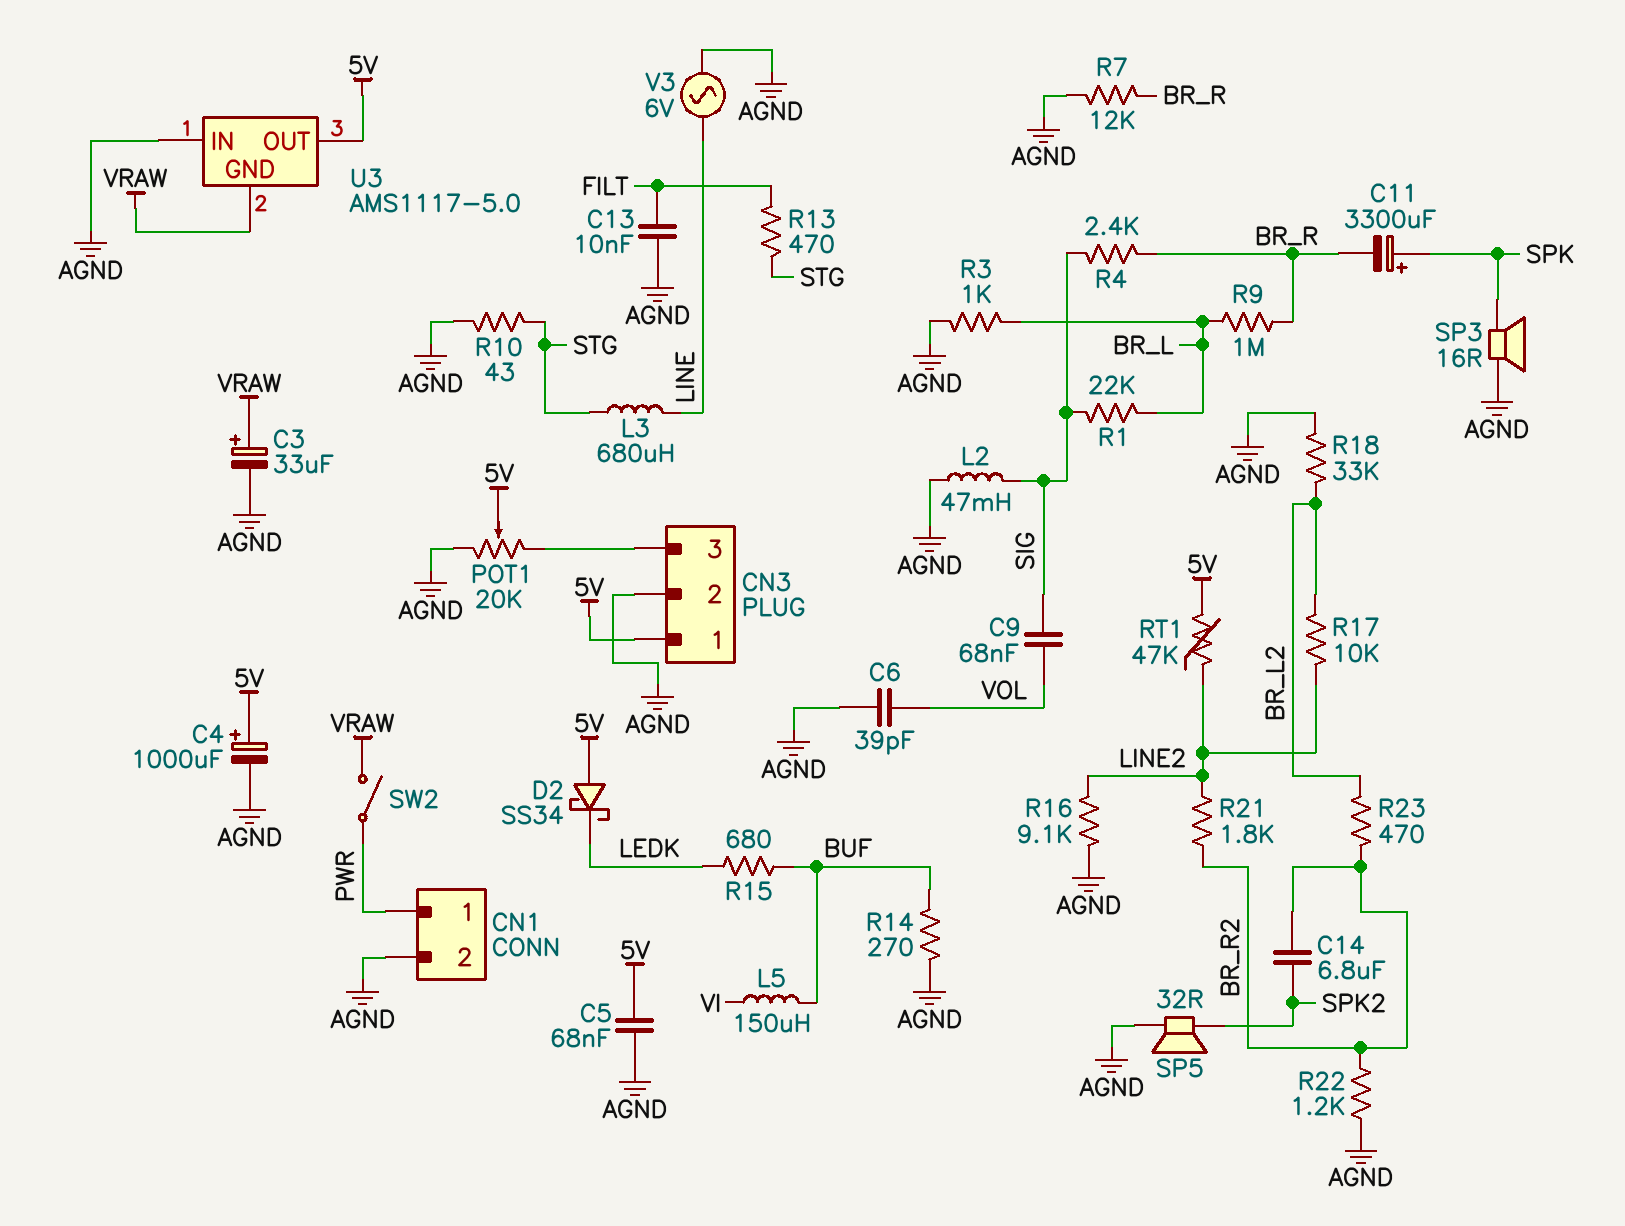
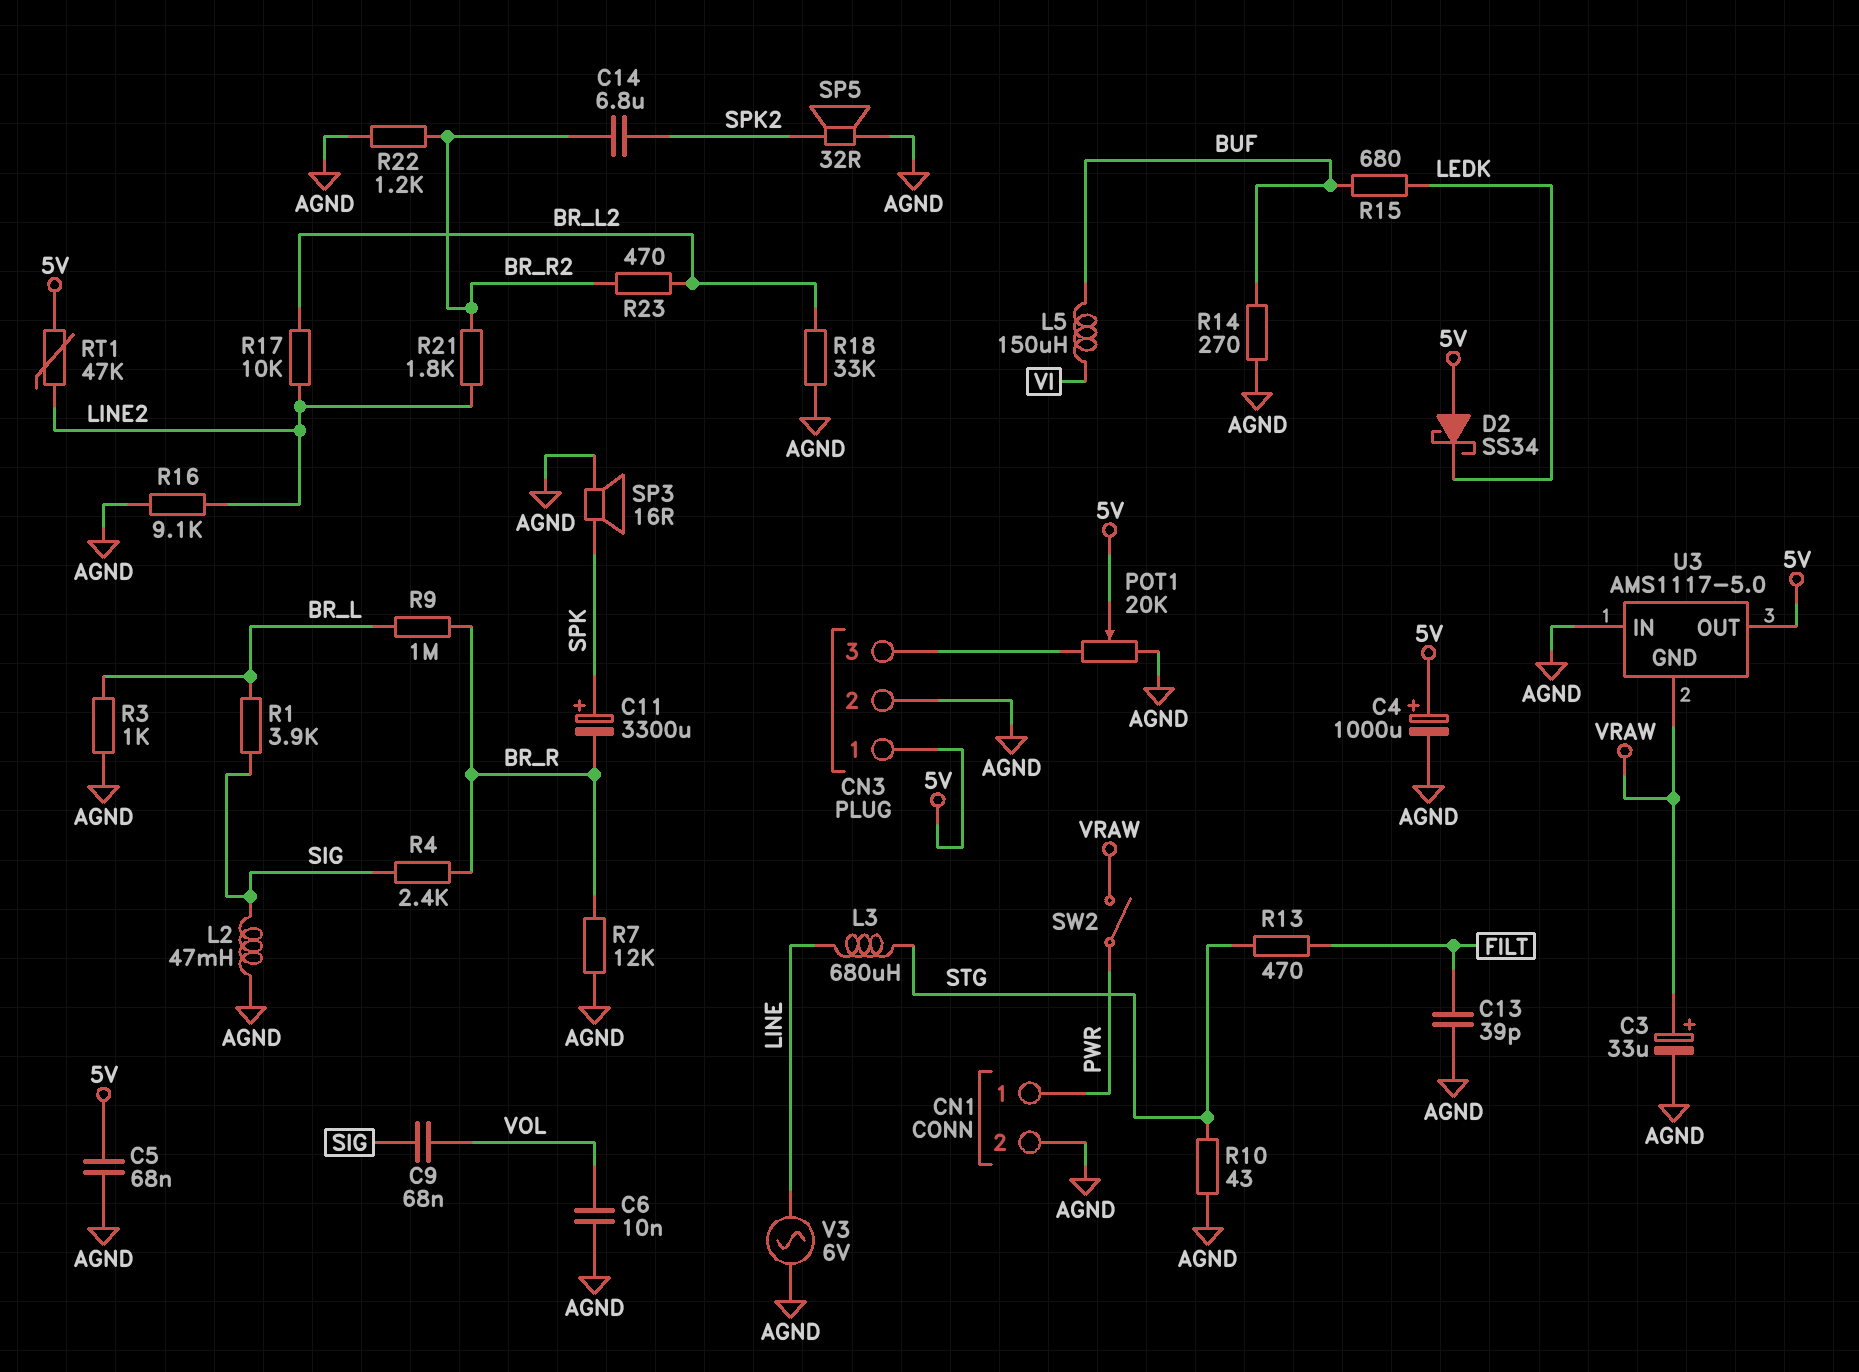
C6: 39pF (AGND, VOL) -> 10nF (AGND, VOL)
C13: 10nF (AGND, FILT) -> 39pF (AGND, FILT)
R1: 22k (BR_L, SIG) -> 3.9k (BR_L, SIG)

